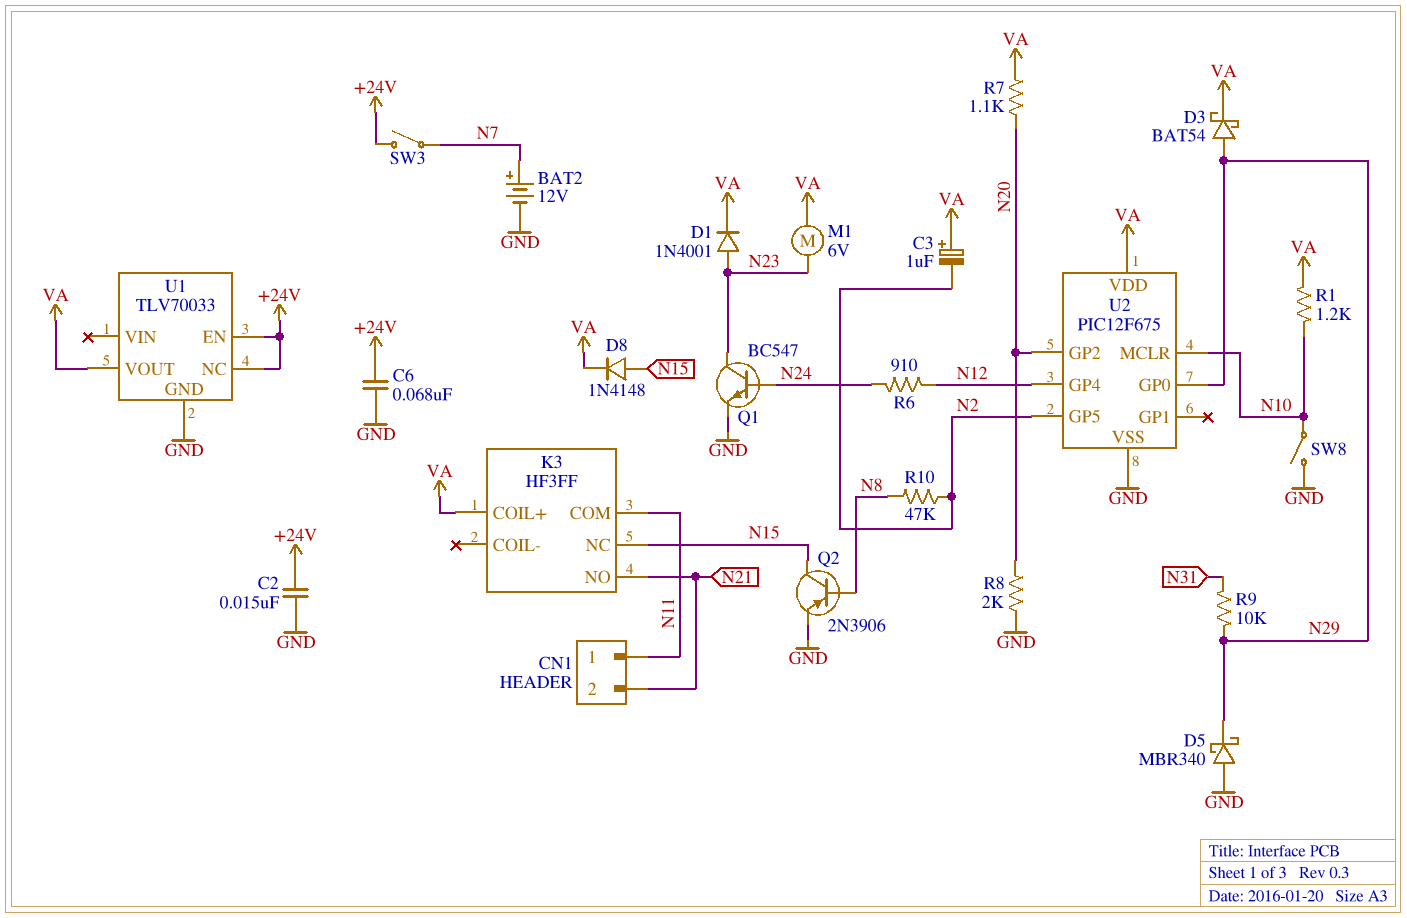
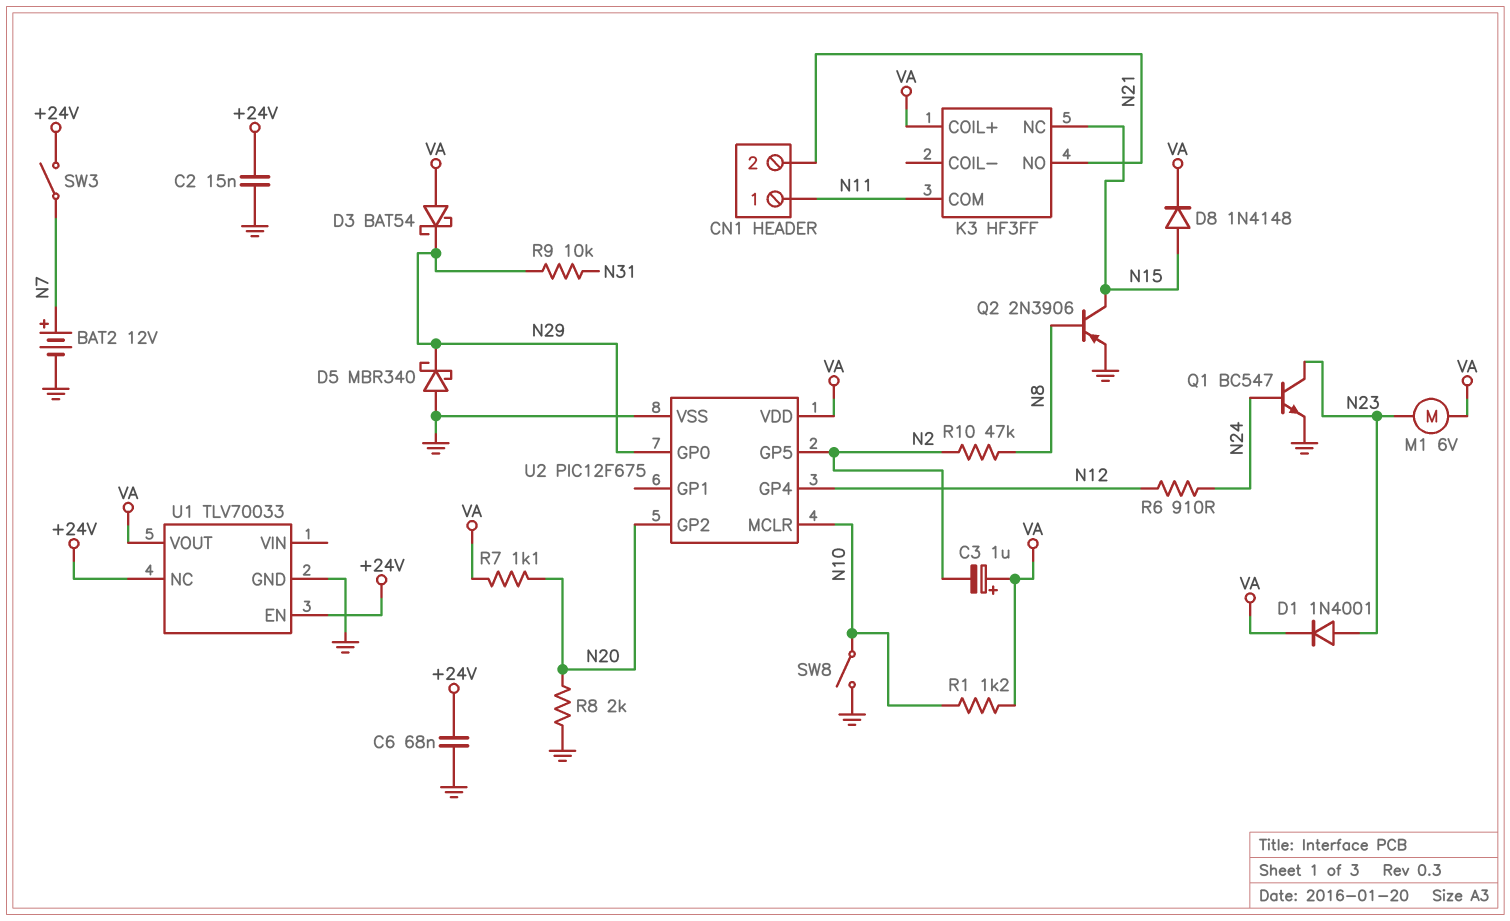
D3: schottky BAT54 (A N29, K VA) -> schottky BAT54 (A VA, K N29)

